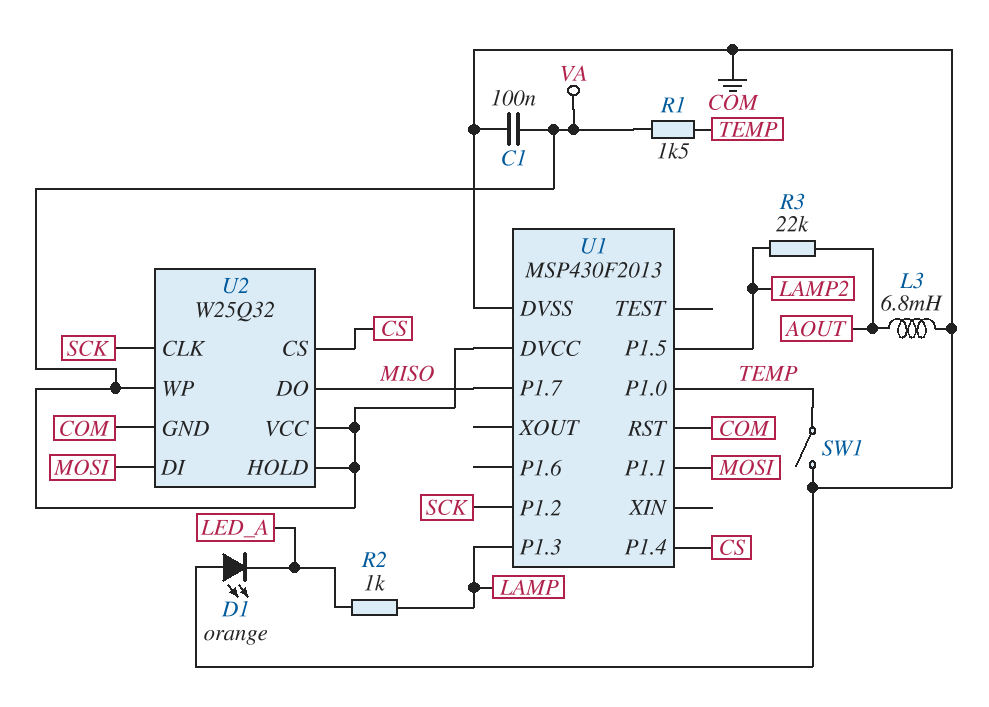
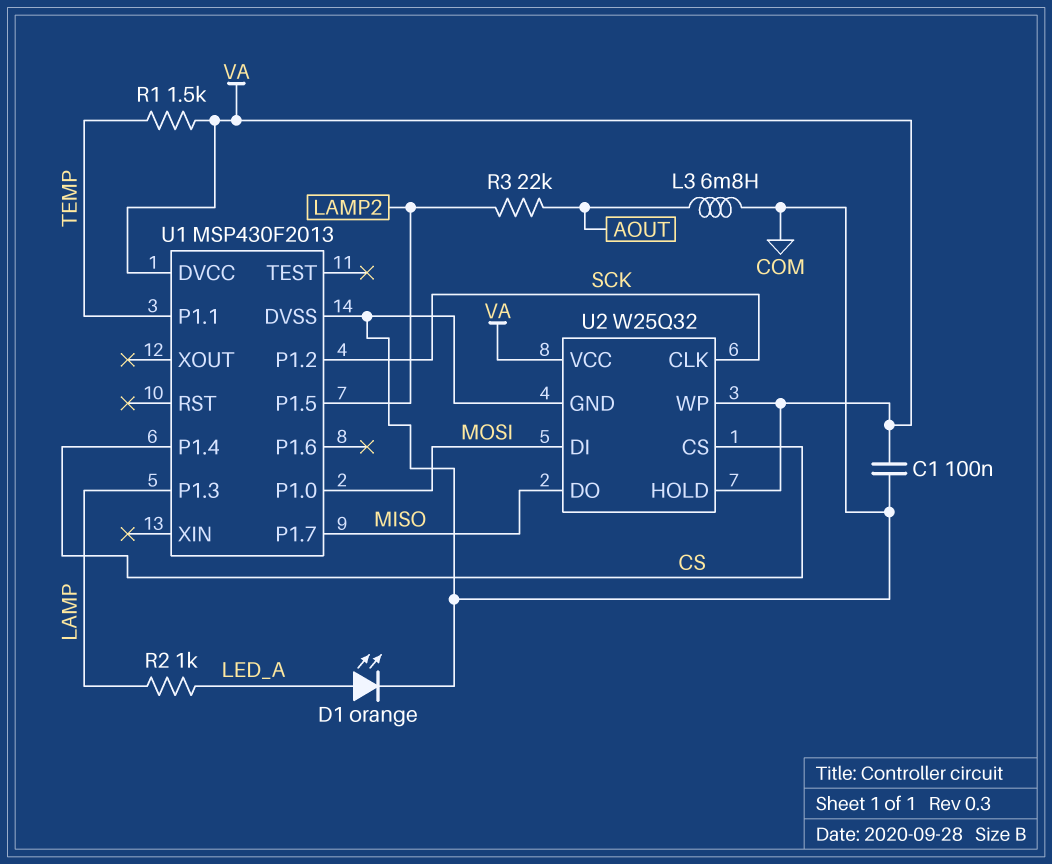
D1: LED orange (A COM, K LED_A) -> LED orange (A LED_A, K COM)
SW1: switch (COM, TEMP) -> none
U1 pin P1.0: TEMP -> MOSI
U1 pin P1.1: MOSI -> TEMP
U1 pin RST: COM -> none

